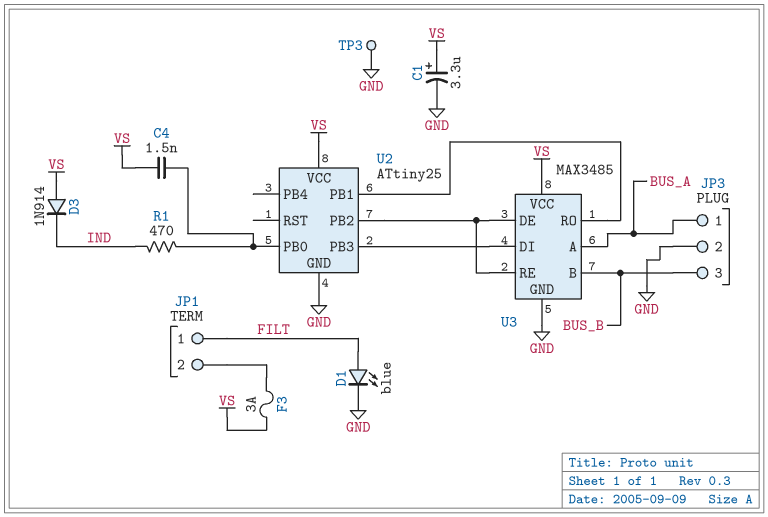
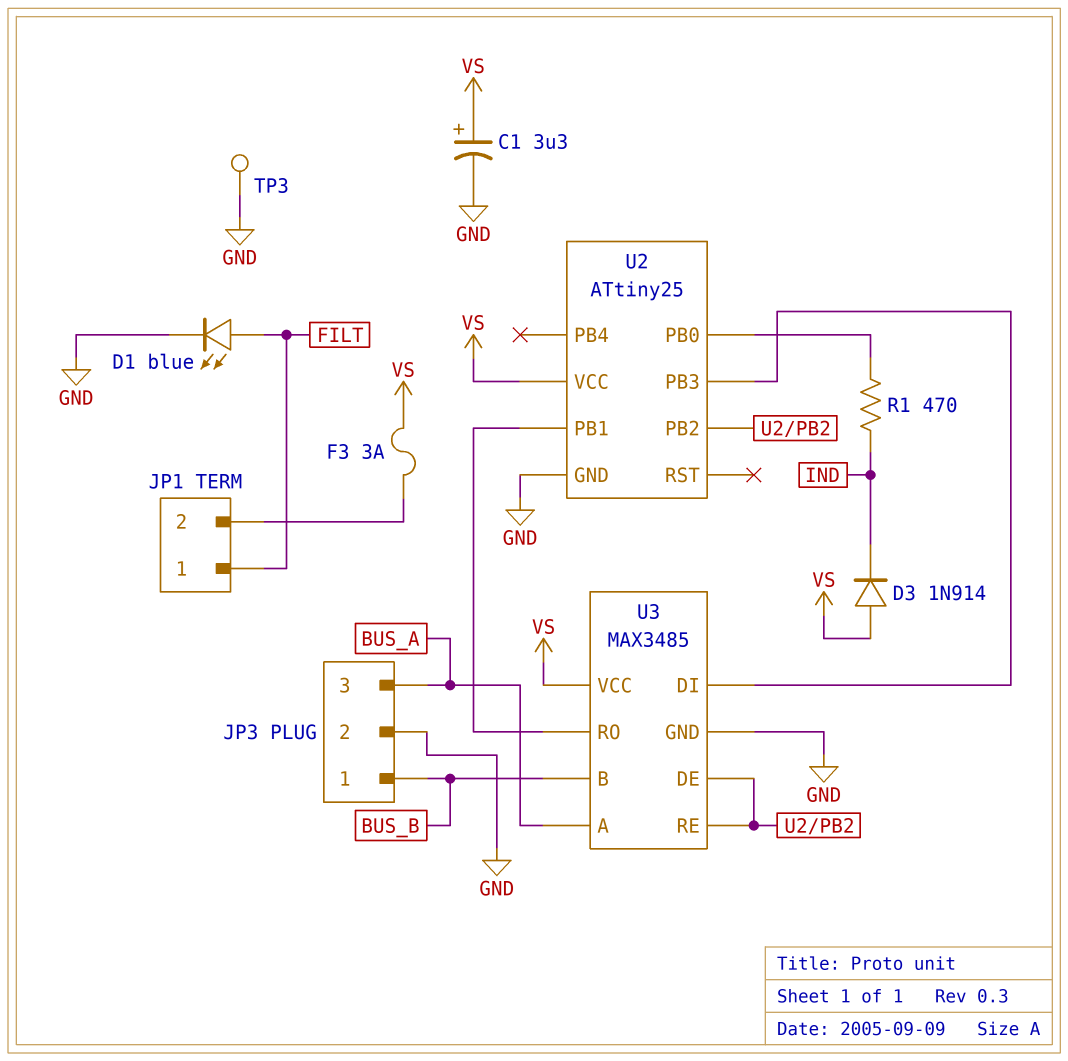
C4: 1.5nF (U2/PB0, VS) -> none
JP3 pin 1: BUS_A -> BUS_B
JP3 pin 3: BUS_B -> BUS_A

